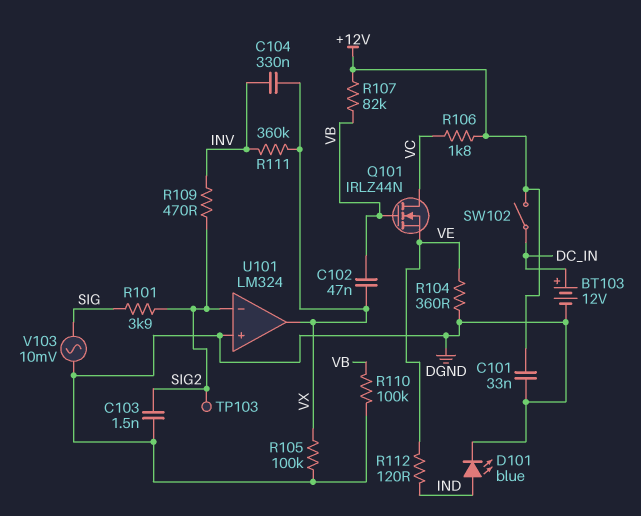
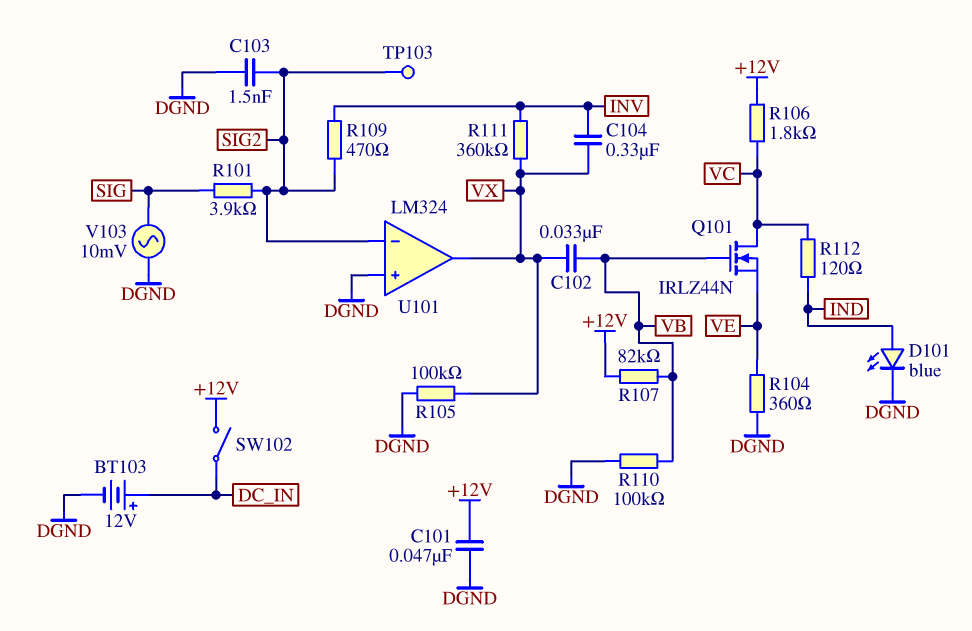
C101: 33nF (+12V, DGND) -> 47nF (+12V, DGND)
C102: 47nF (VB, VX) -> 33nF (VB, VX)
R112: 120 (IND, VE) -> 120 (IND, VC)

